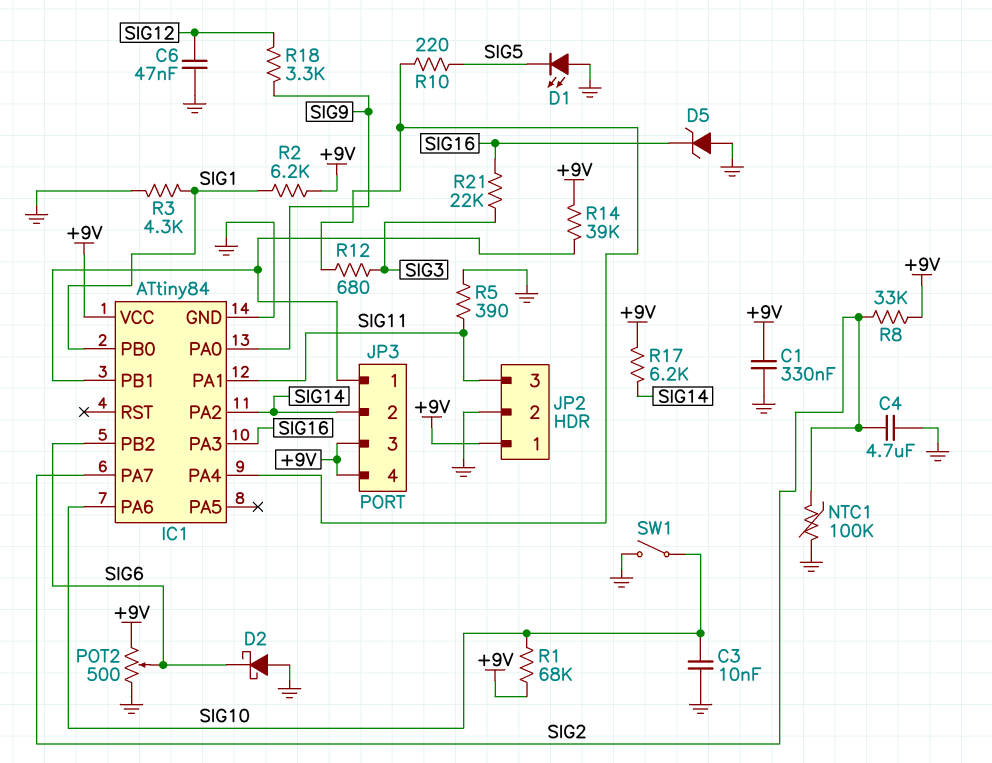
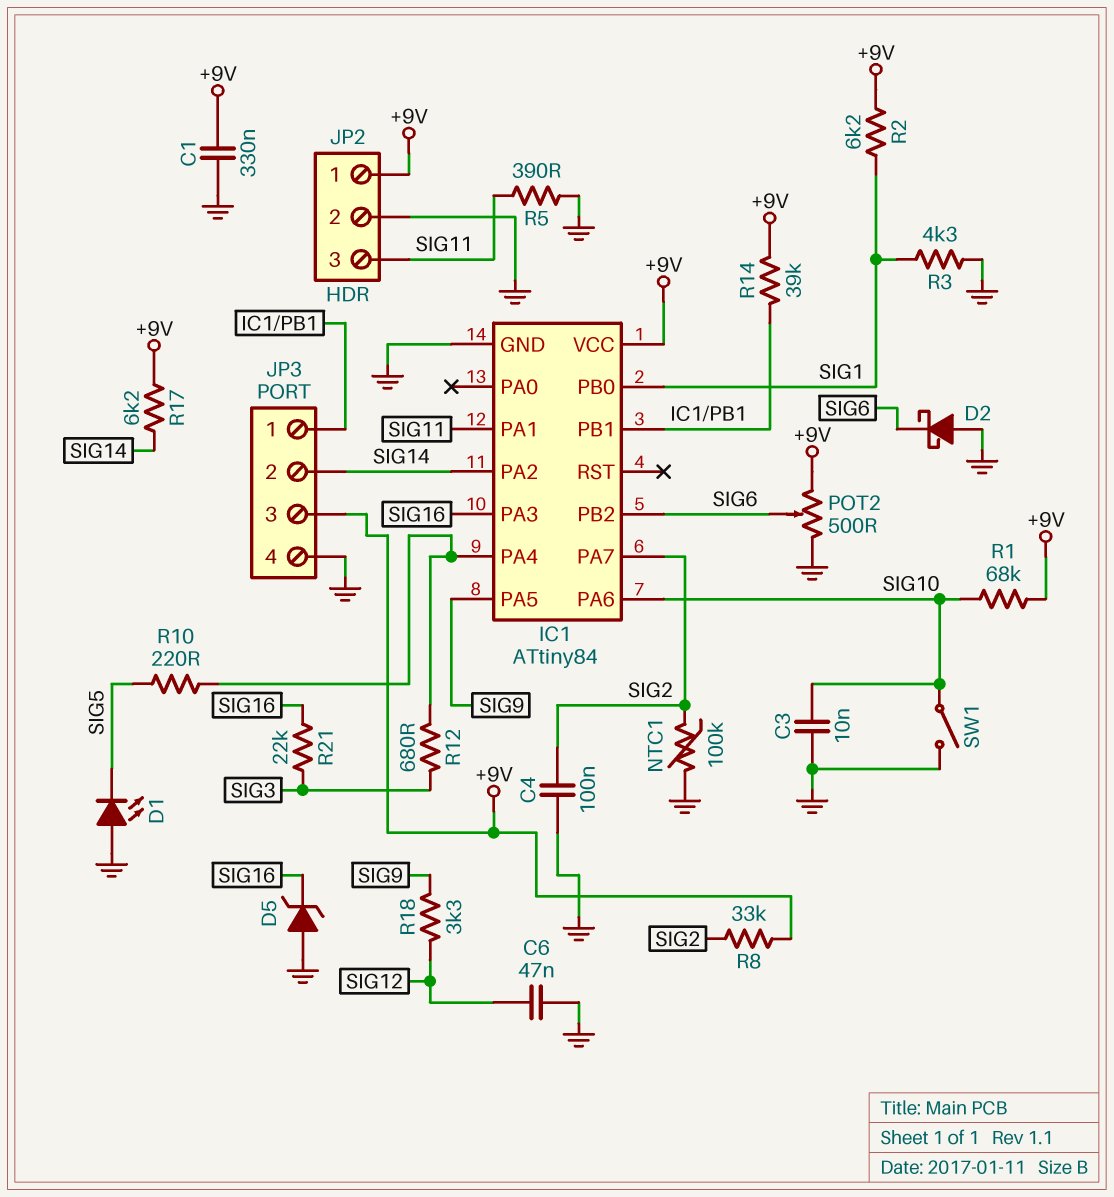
C4: 4.7uF (GND, SIG2) -> 100nF (GND, SIG2)
IC1 pin PA0: SIG9 -> none
IC1 pin PA5: none -> SIG9
JP3 pin 4: +9V -> GND

